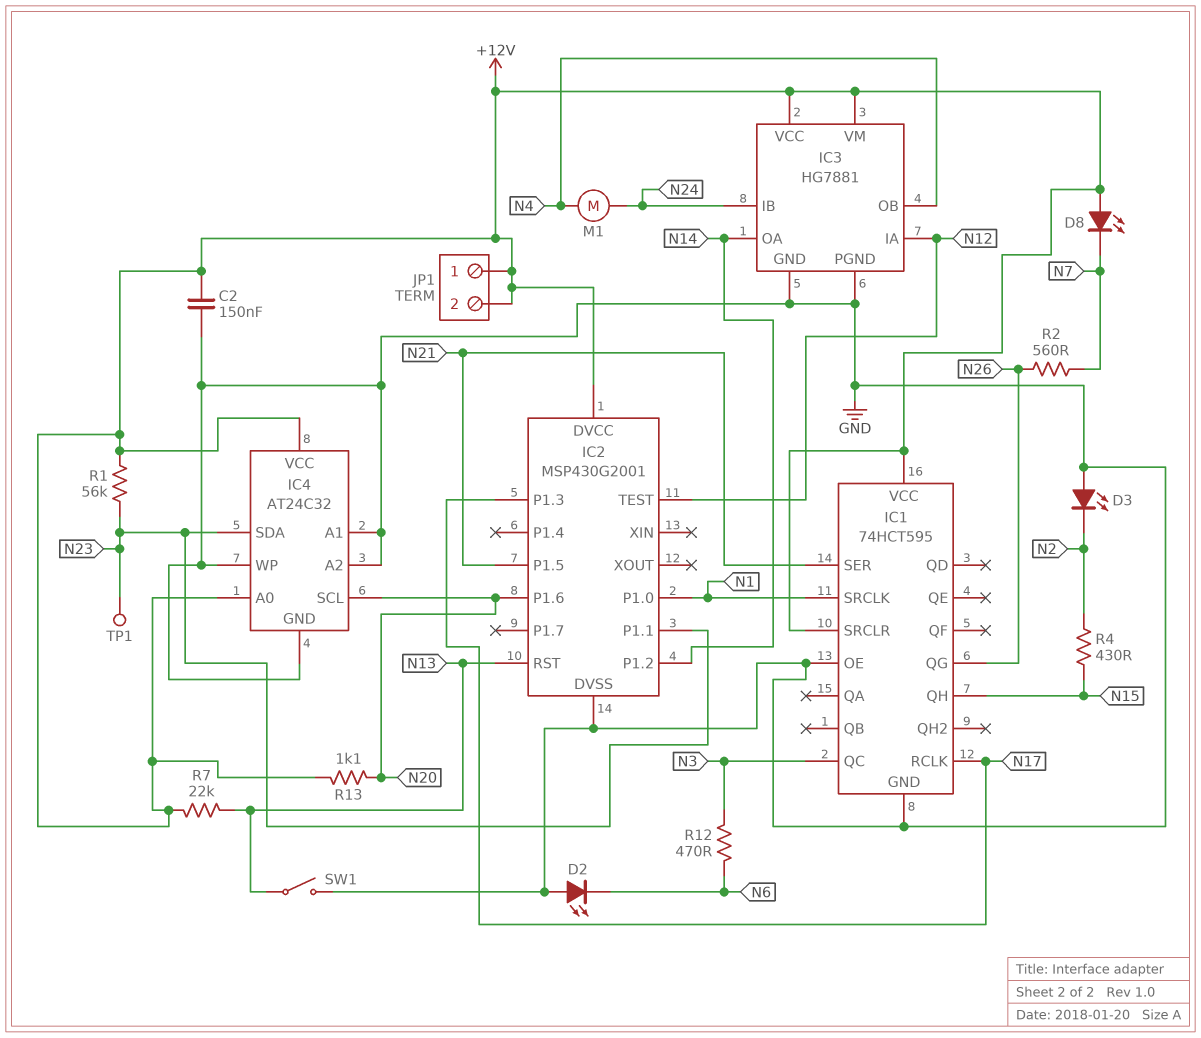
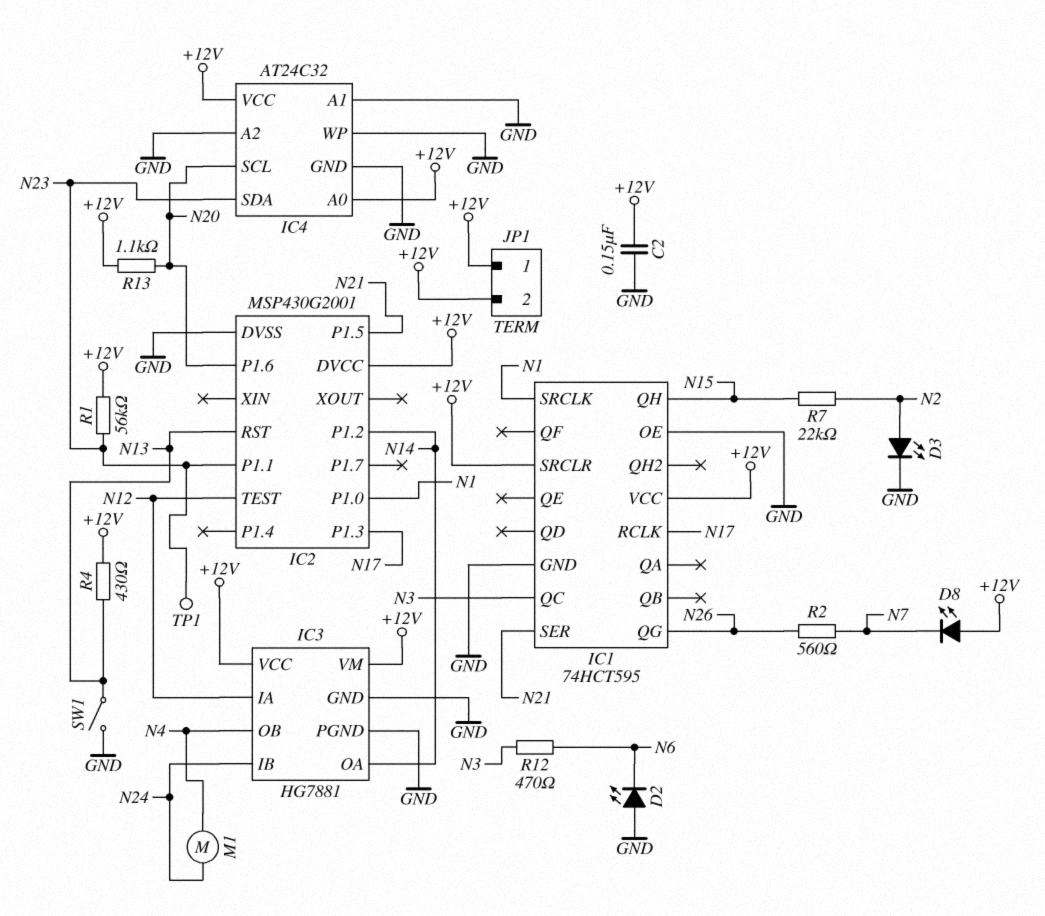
D3: LED (A GND, K N2) -> LED (A N2, K GND)
R4: 430 (N2, N15) -> 430 (+12V, N13)
R7: 22k (+12V, N13) -> 22k (N2, N15)

